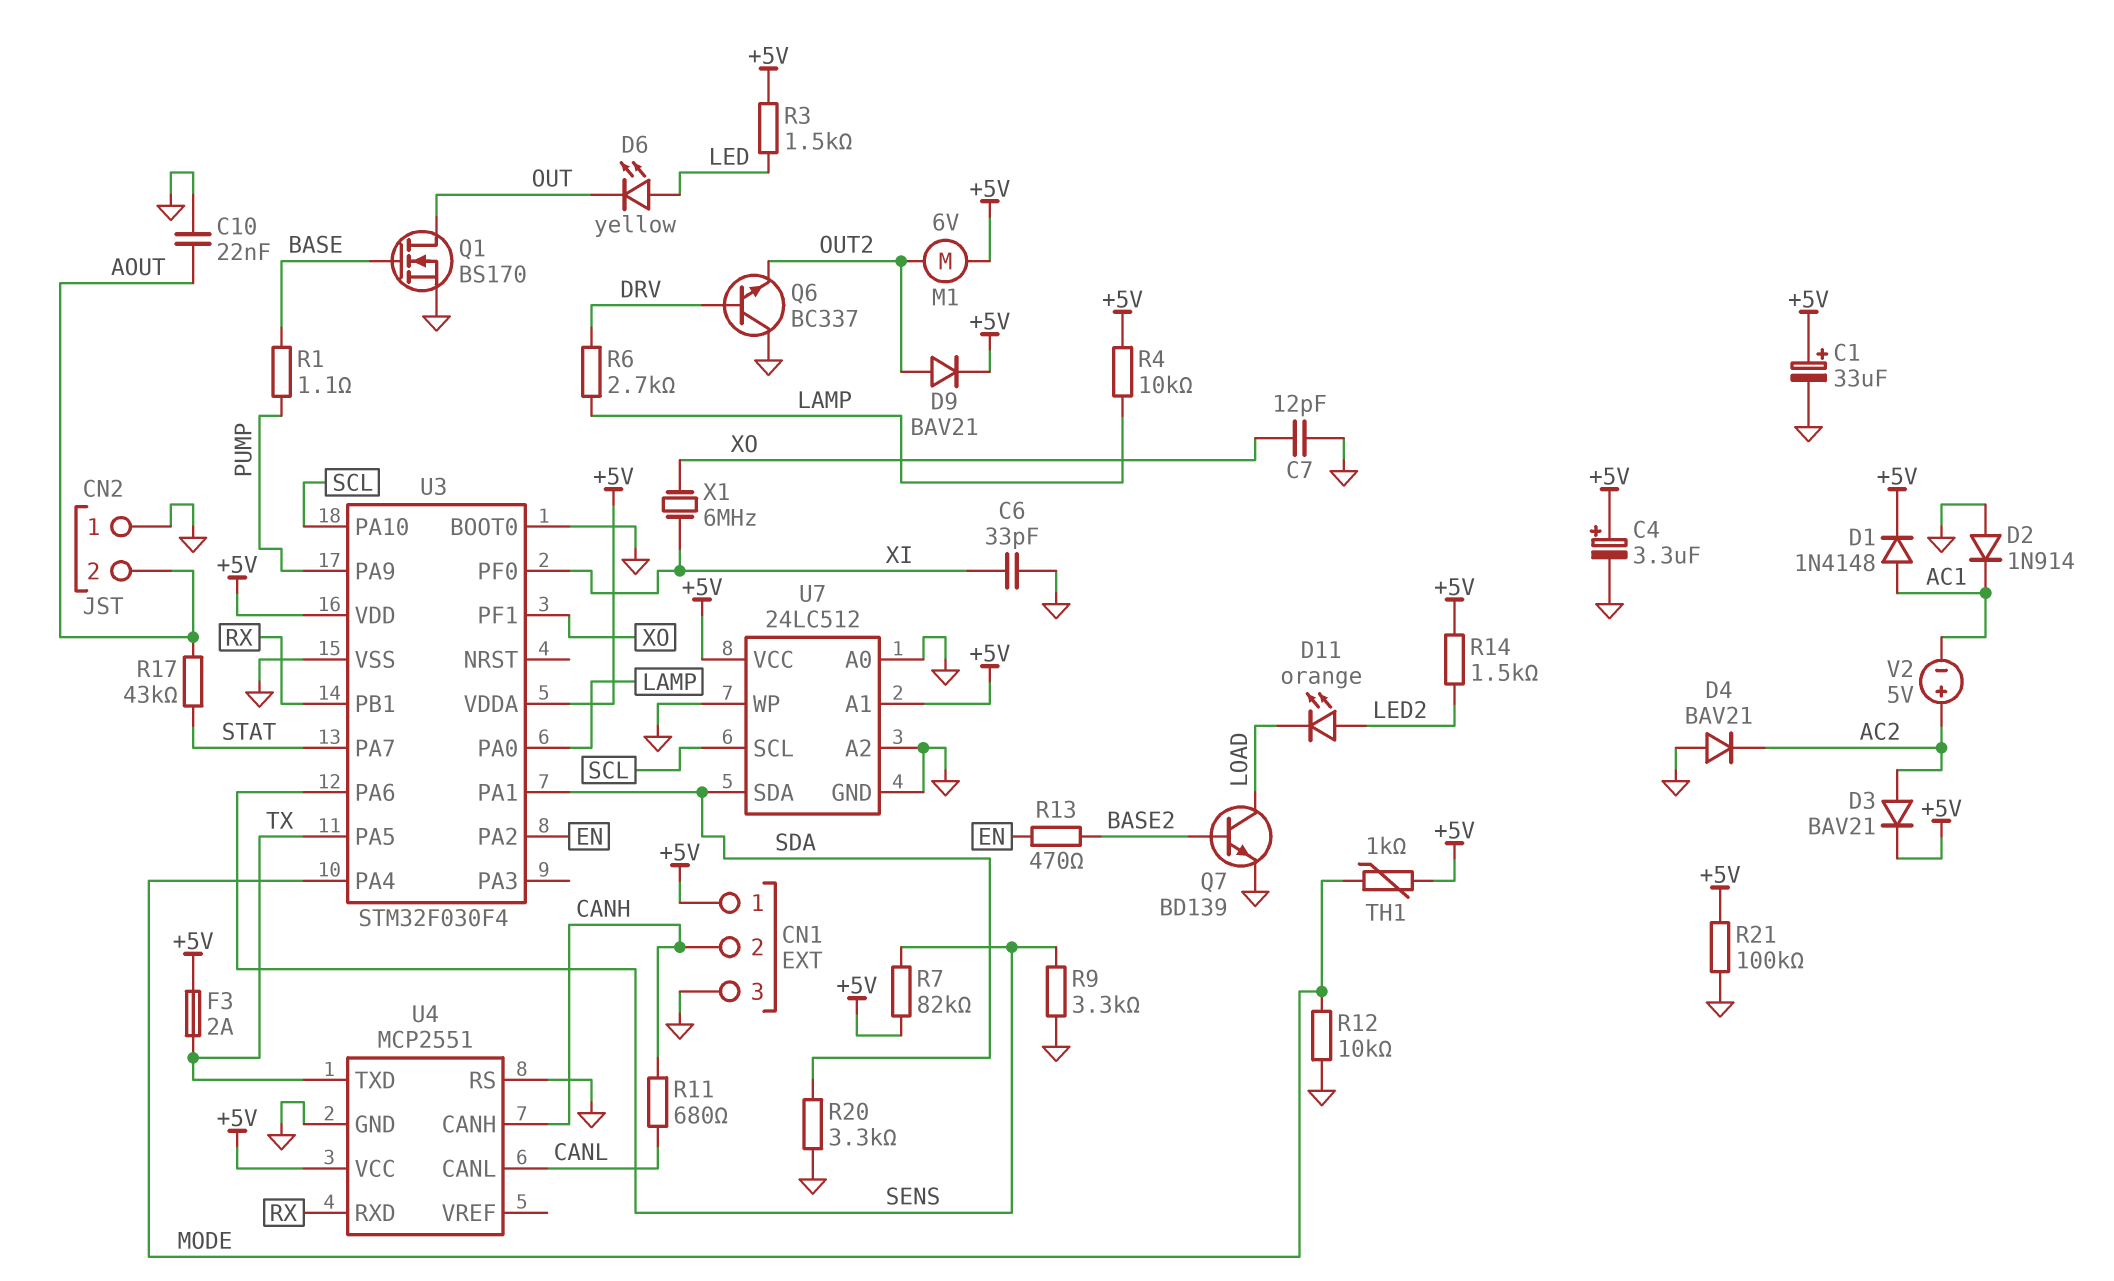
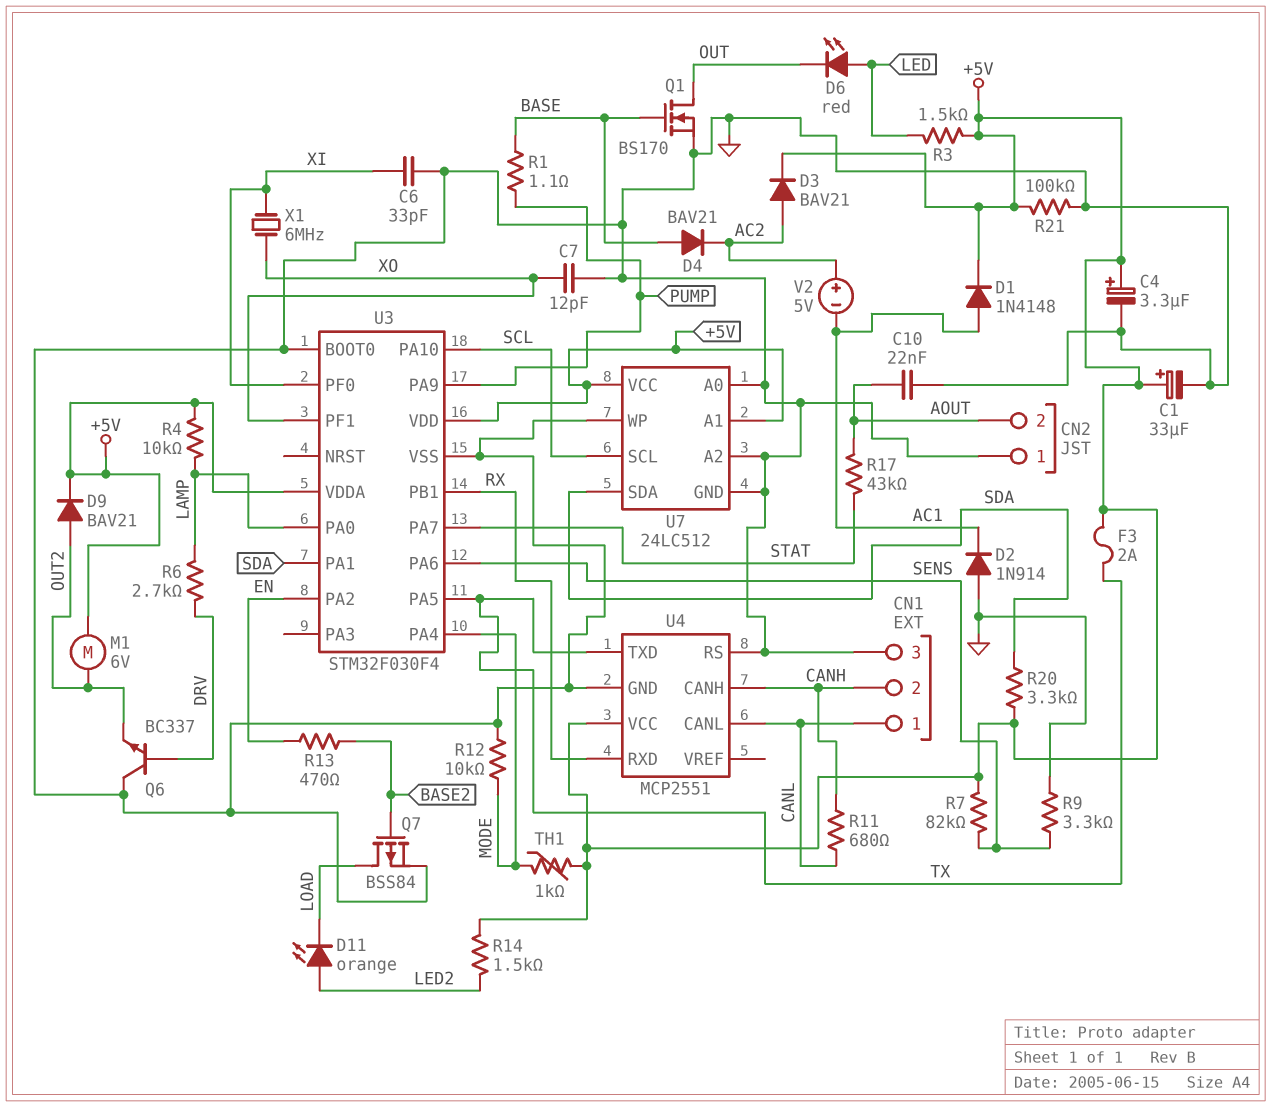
CN1 pin 1: +5V -> CANL
D4: diode BAV21 (A GND, K AC2) -> diode BAV21 (A BASE, K AC2)
D6: LED yellow (A LED, K OUT) -> LED red (A LED, K OUT)
Q7: NPN BD139 (B BASE2, C LOAD, E GND) -> PMOS BSS84 (G BASE2, D LOAD, S GND)
R20: 3.3k (GND, SDA) -> 3.3k (+5V, SDA)

